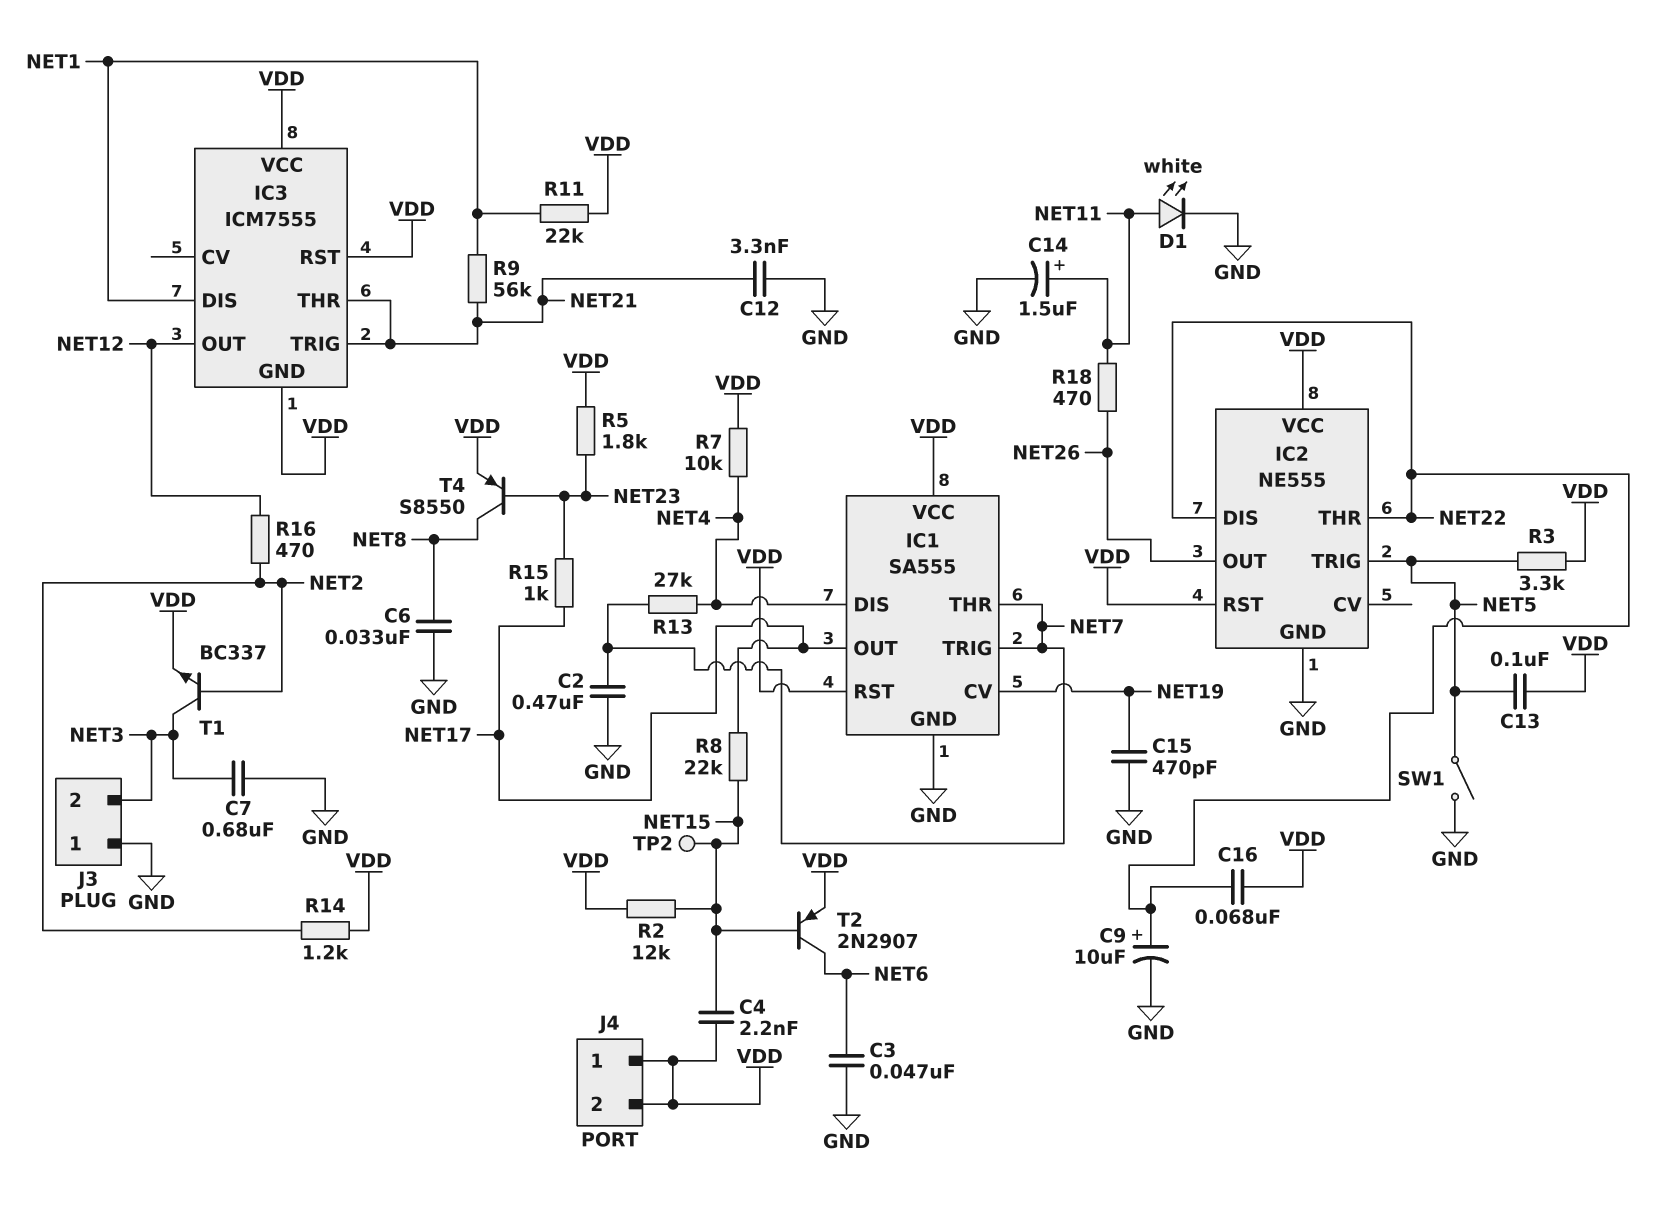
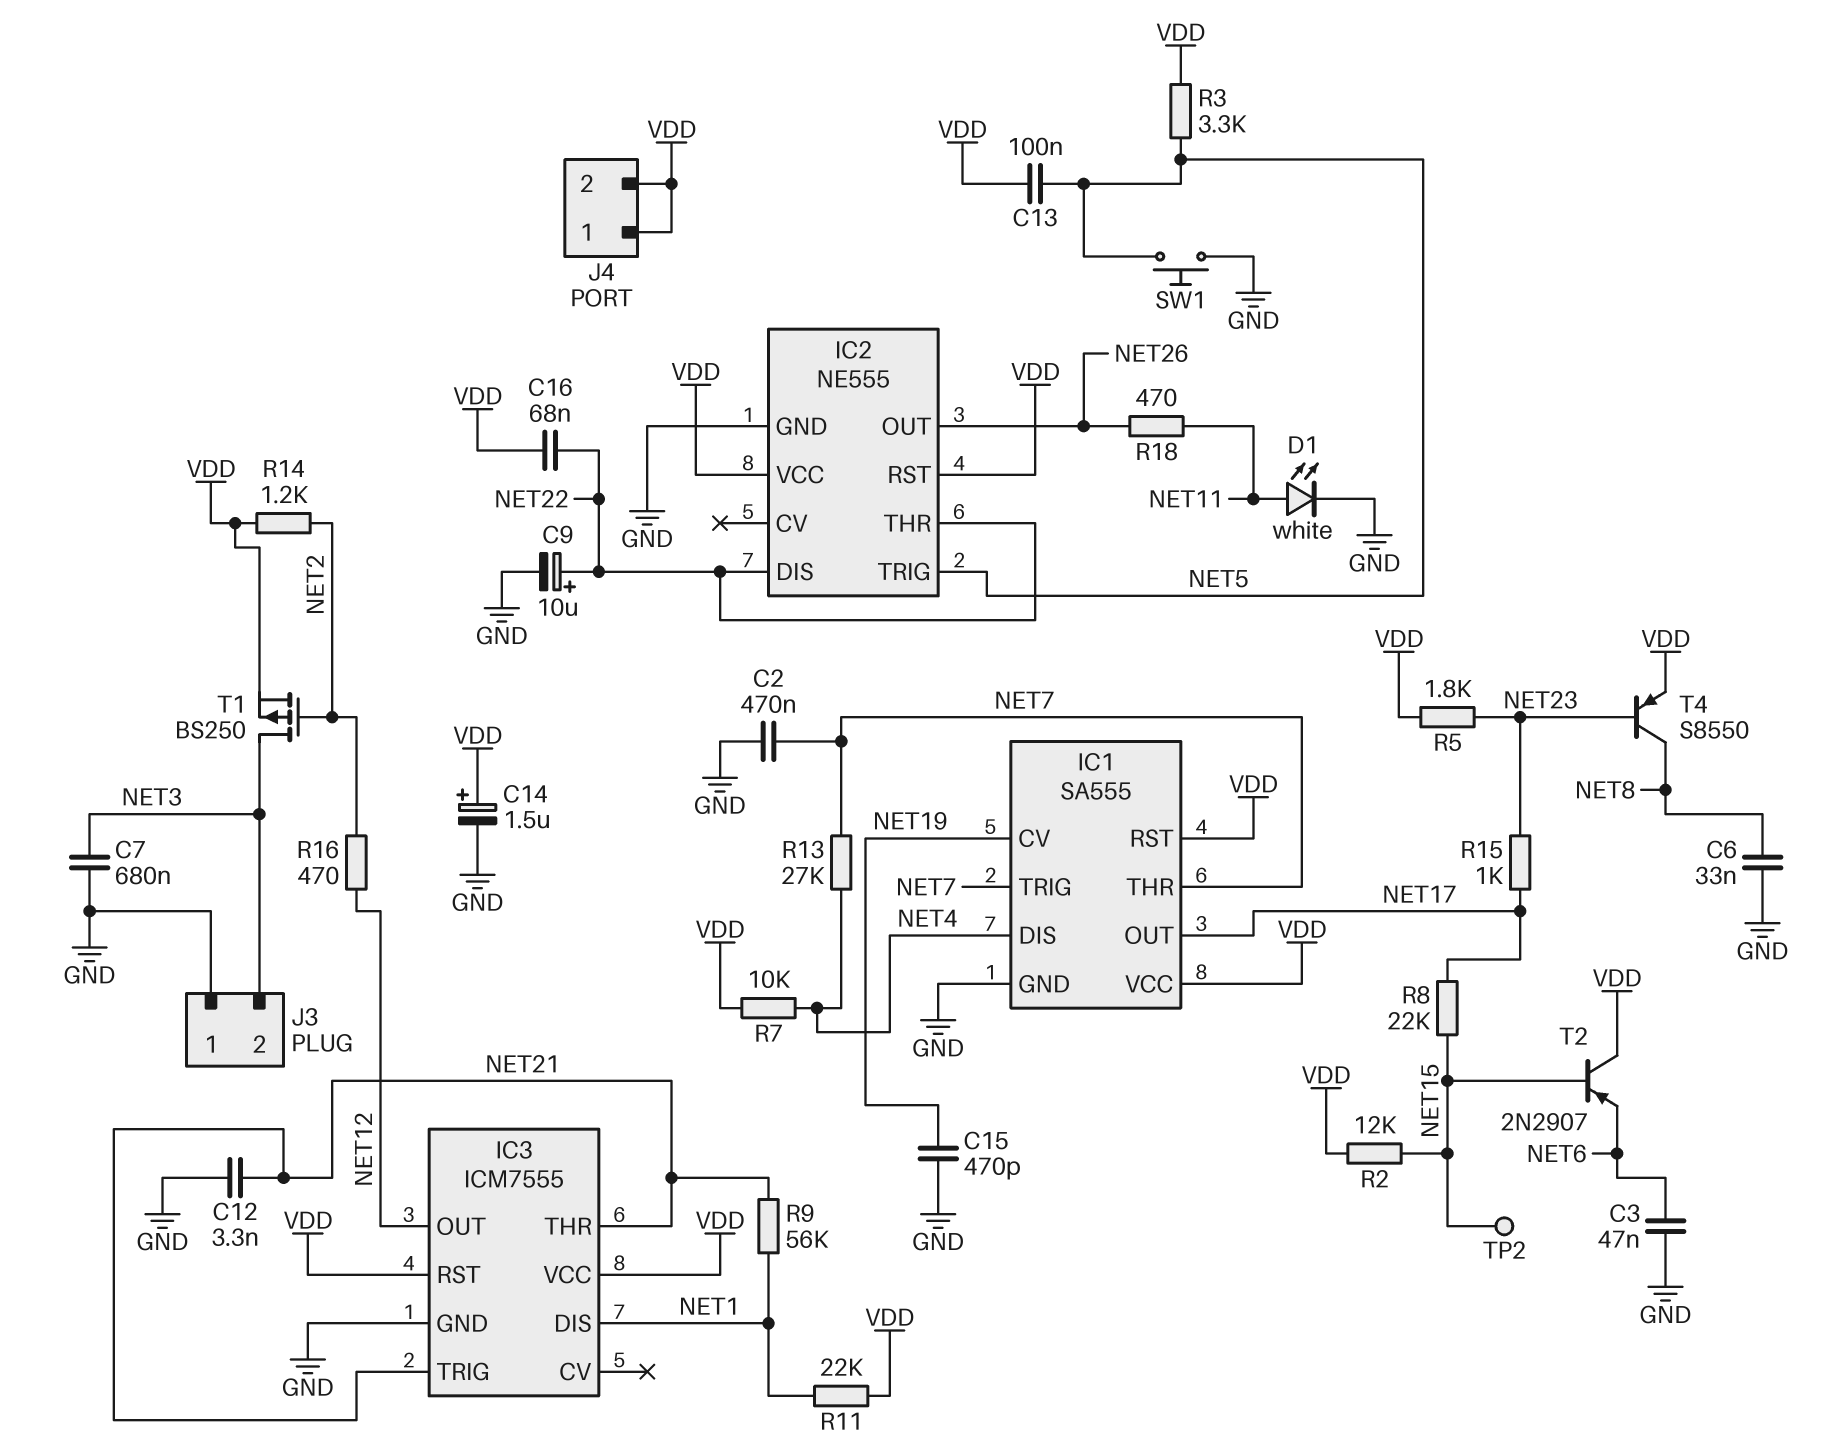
C4: 2.2nF (NET15, VDD) -> none
C14: 1.5uF (plus NET11, minus GND) -> 1.5uF (plus VDD, minus GND)
IC3 pin GND: VDD -> GND
SW1: switch (GND, NET5) -> button (GND, NET5)
T1: NPN BC337 (B NET2, C NET3, E VDD) -> PMOS BS250 (G NET2, D NET3, S VDD)
T2: PNP 2N2907 (B NET15, C NET6, E VDD) -> PNP 2N2907 (B NET15, C VDD, E NET6)

